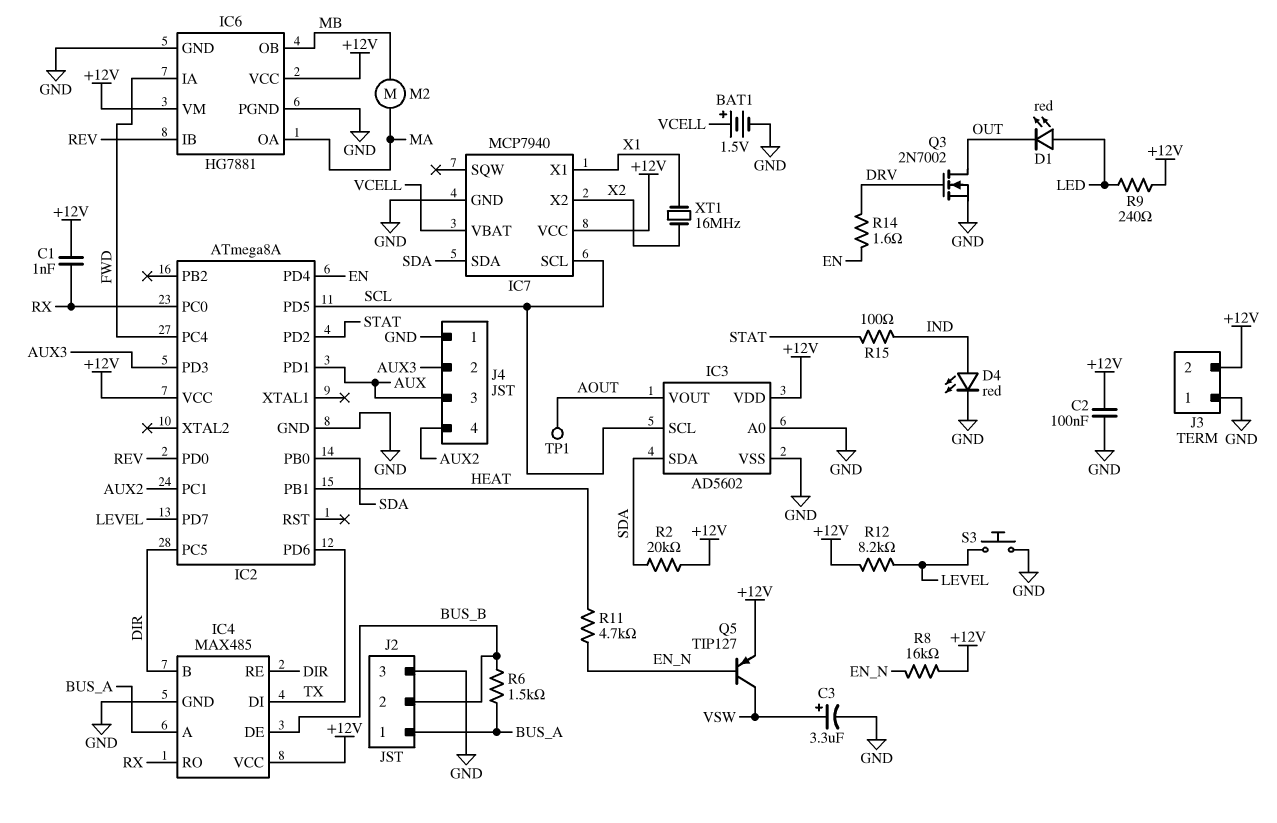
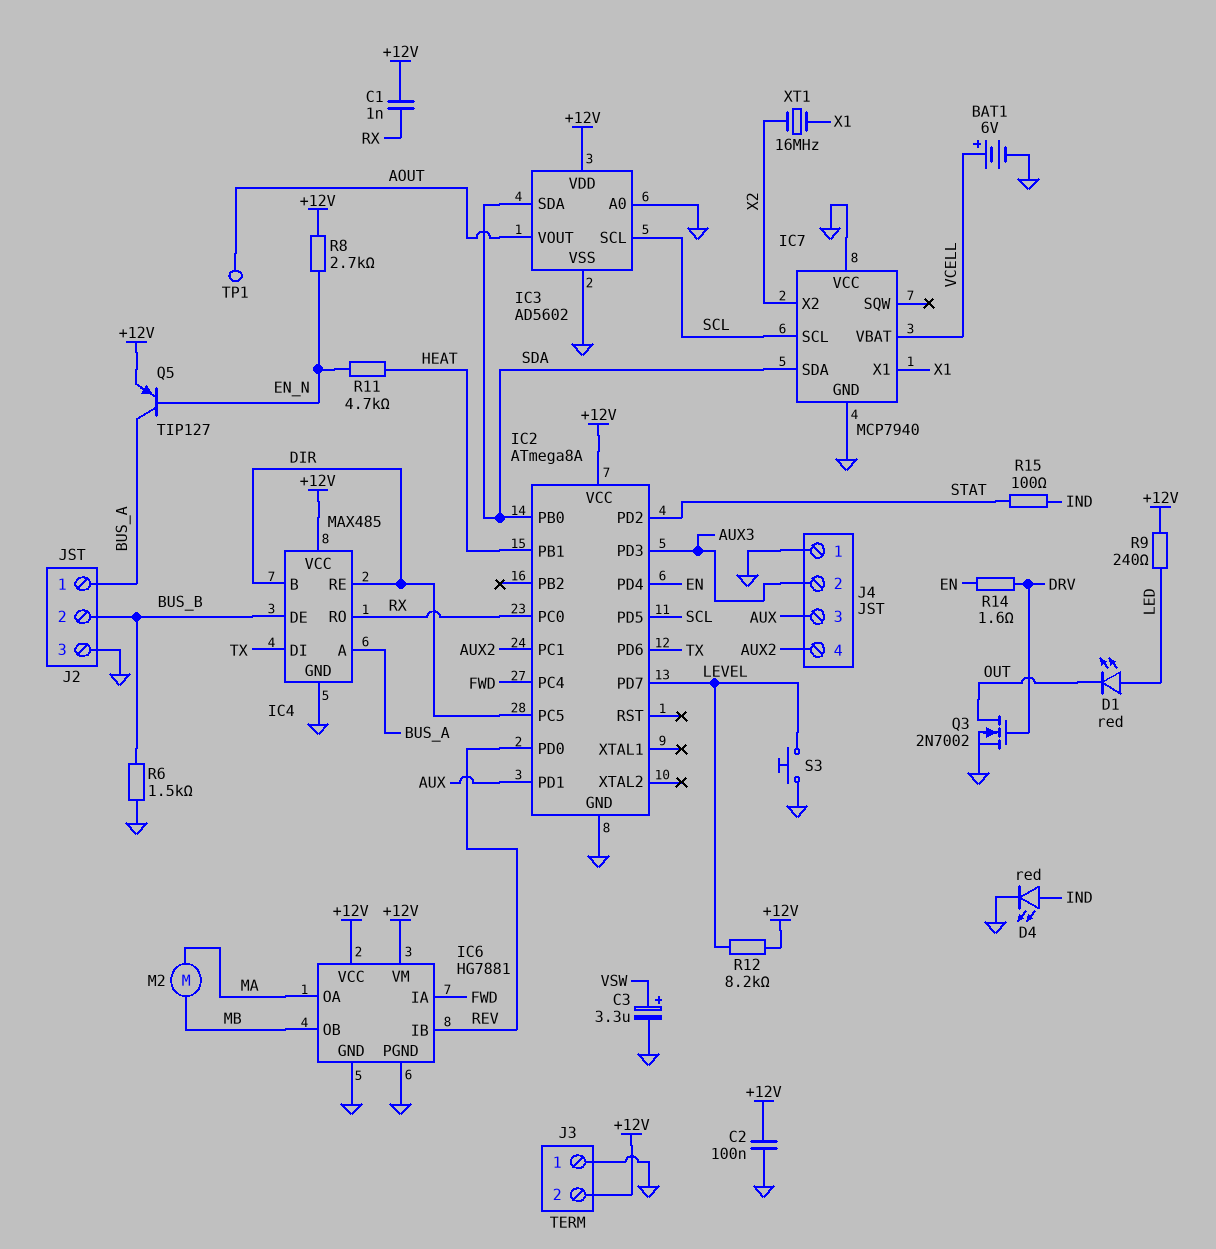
BAT1: 1.5V (plus VCELL, minus GND) -> 6V (plus VCELL, minus GND)
IC7 pin VCC: +12V -> GND
Q5: PNP TIP127 (B EN_N, C VSW, E +12V) -> PNP TIP127 (B EN_N, C BUS_A, E +12V)
R2: 20k (+12V, SDA) -> none
R6: 1.5k (BUS_A, BUS_B) -> 1.5k (BUS_B, GND)
R8: 16k (+12V, EN_N) -> 2.7k (+12V, EN_N)

